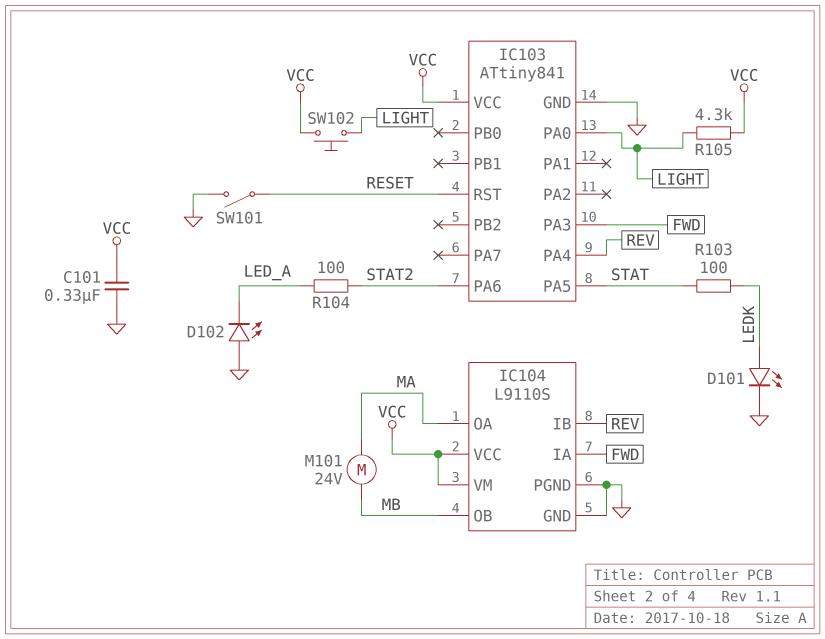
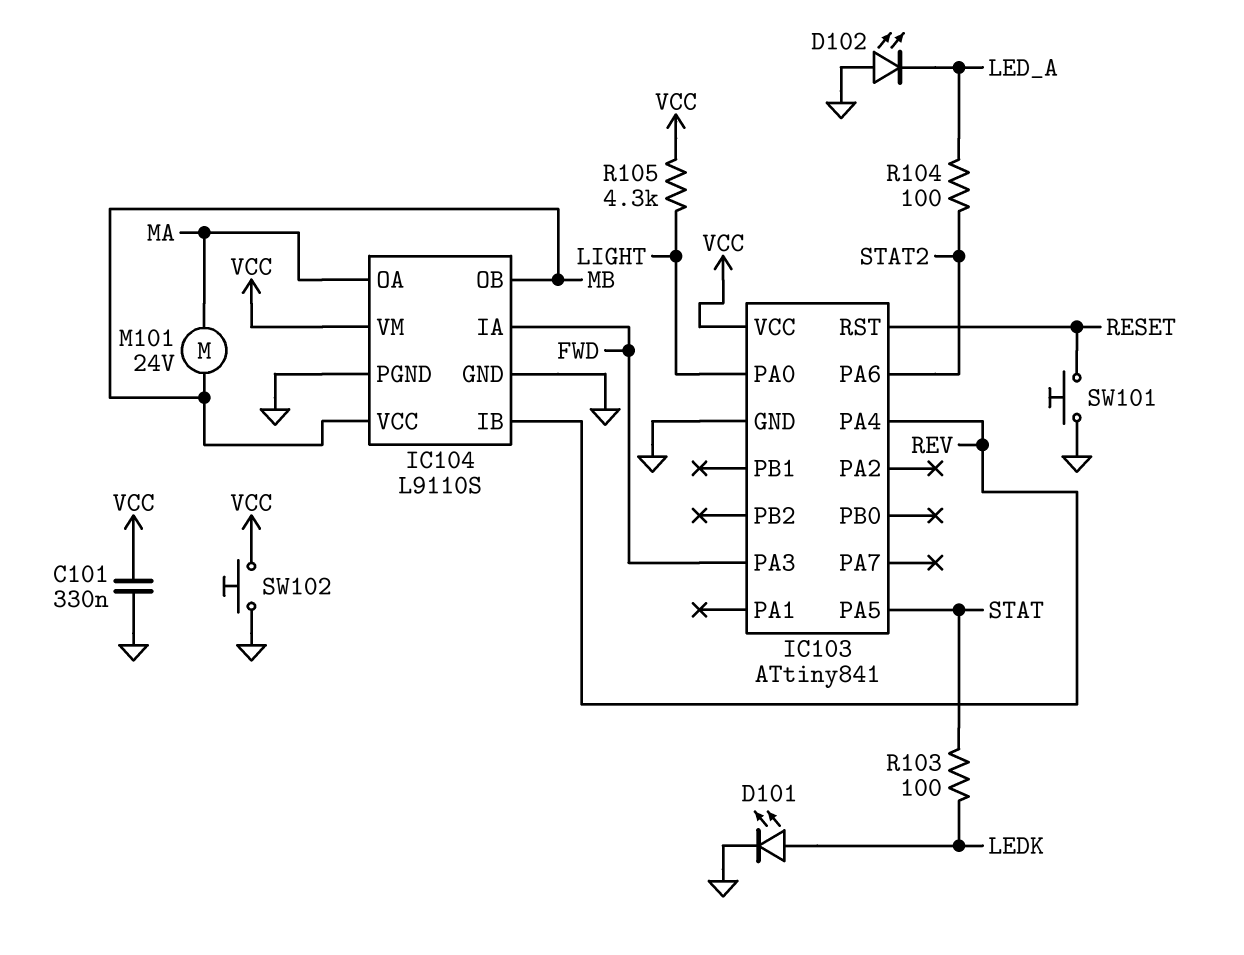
IC104 pin VCC: VCC -> MB
SW101: switch (GND, RESET) -> button (GND, RESET)
SW102: button (LIGHT, VCC) -> button (GND, VCC)

